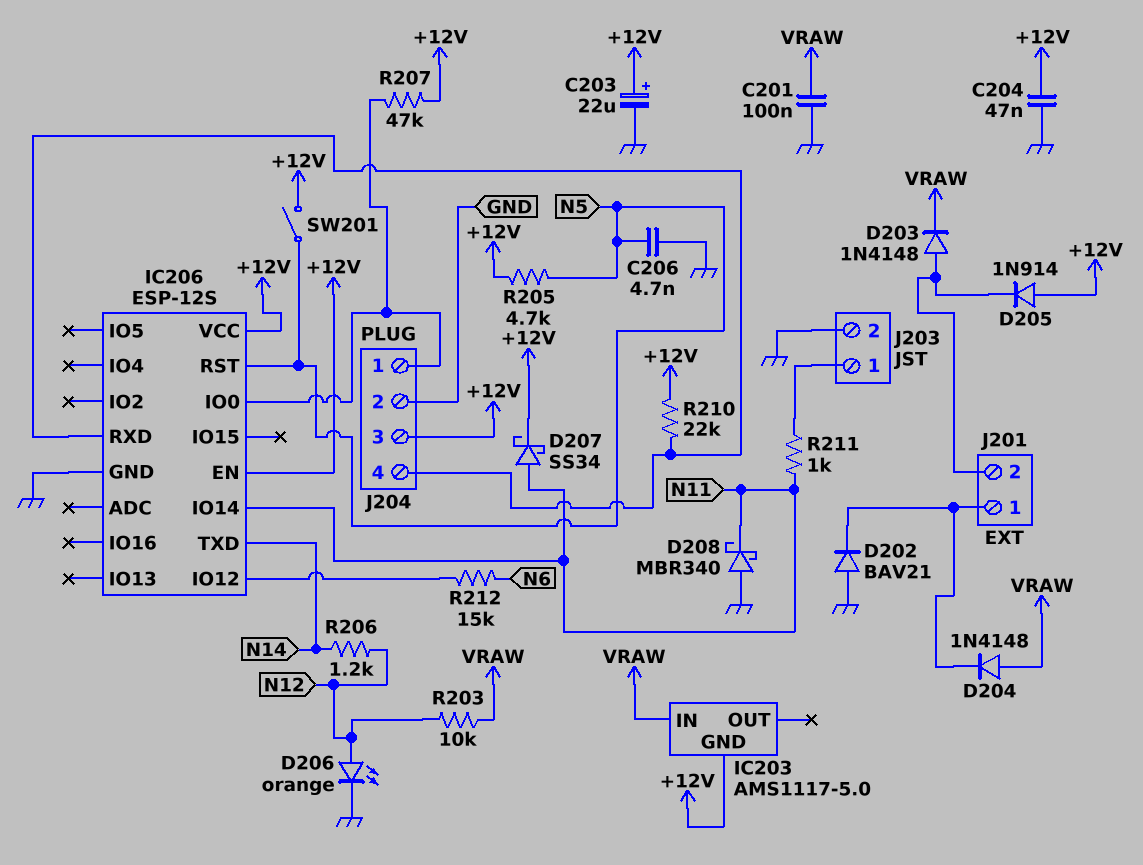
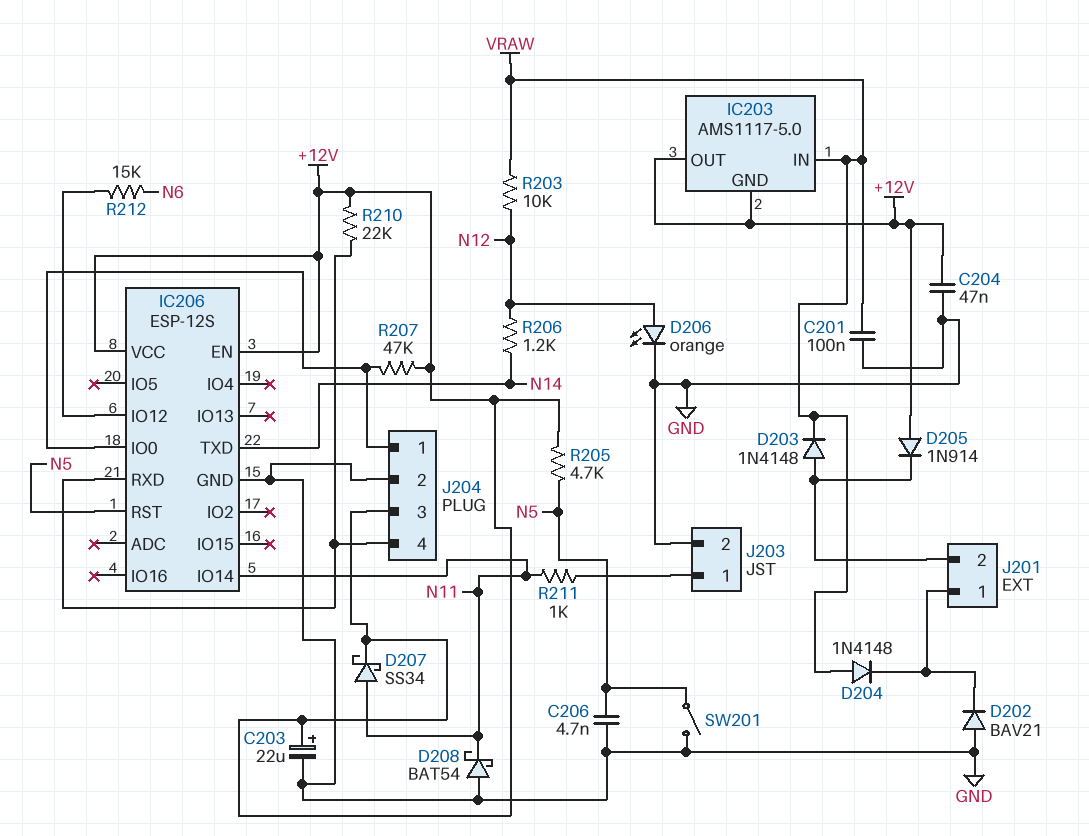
D208: schottky MBR340 (A GND, K N11) -> schottky BAT54 (A GND, K N11)
IC203 pin OUT: none -> +12V
SW201: switch (+12V, N5) -> switch (GND, N5)

